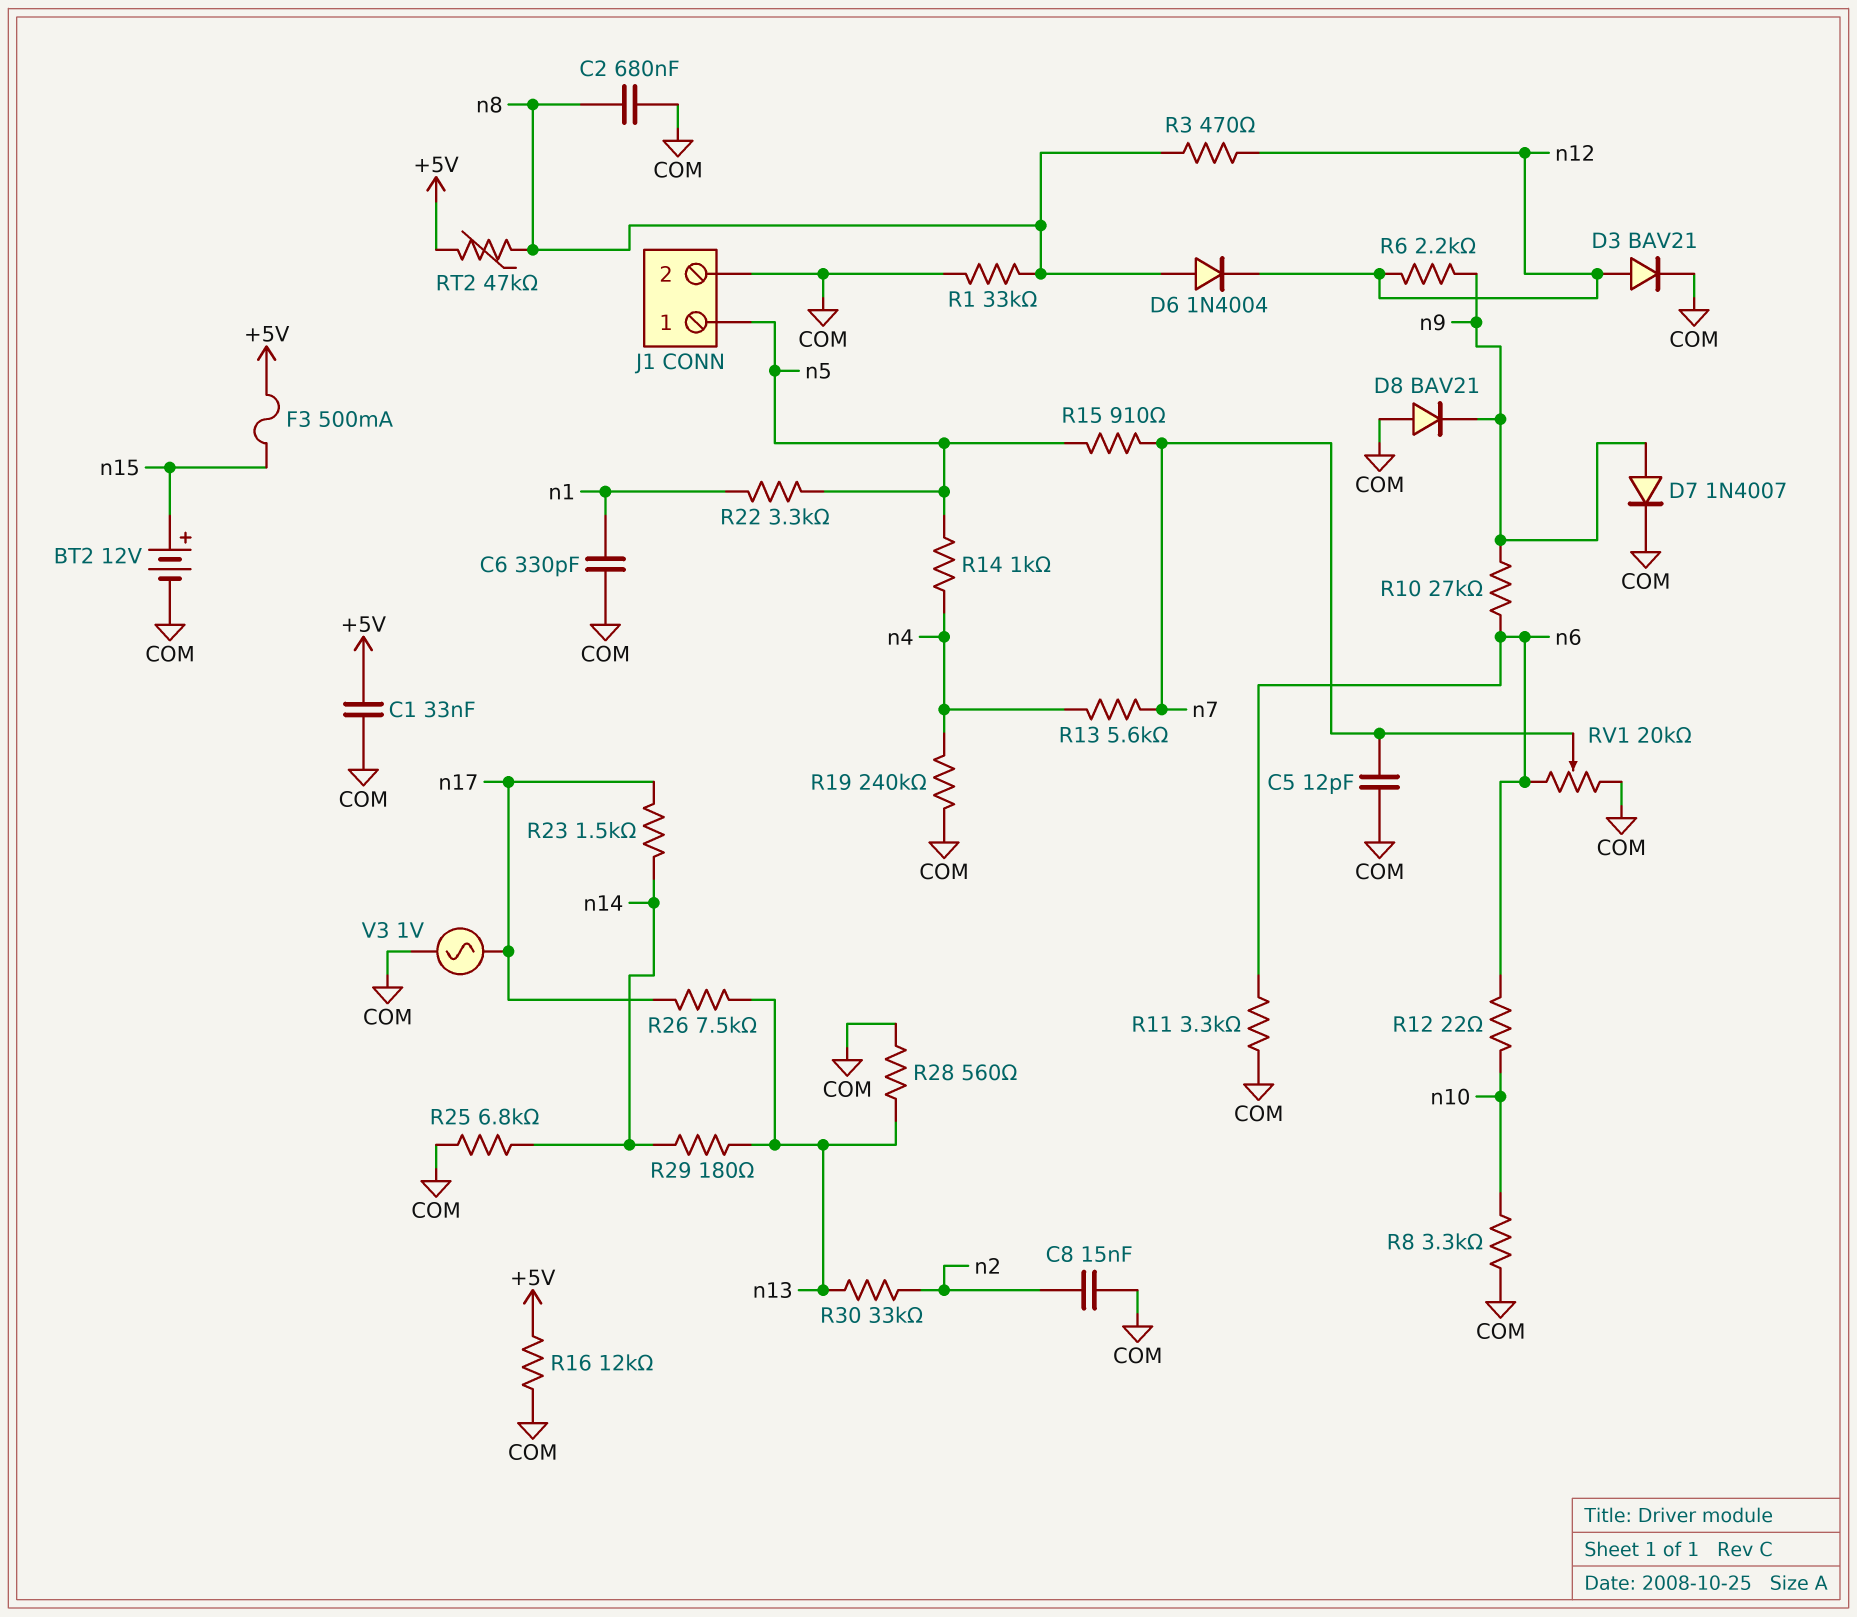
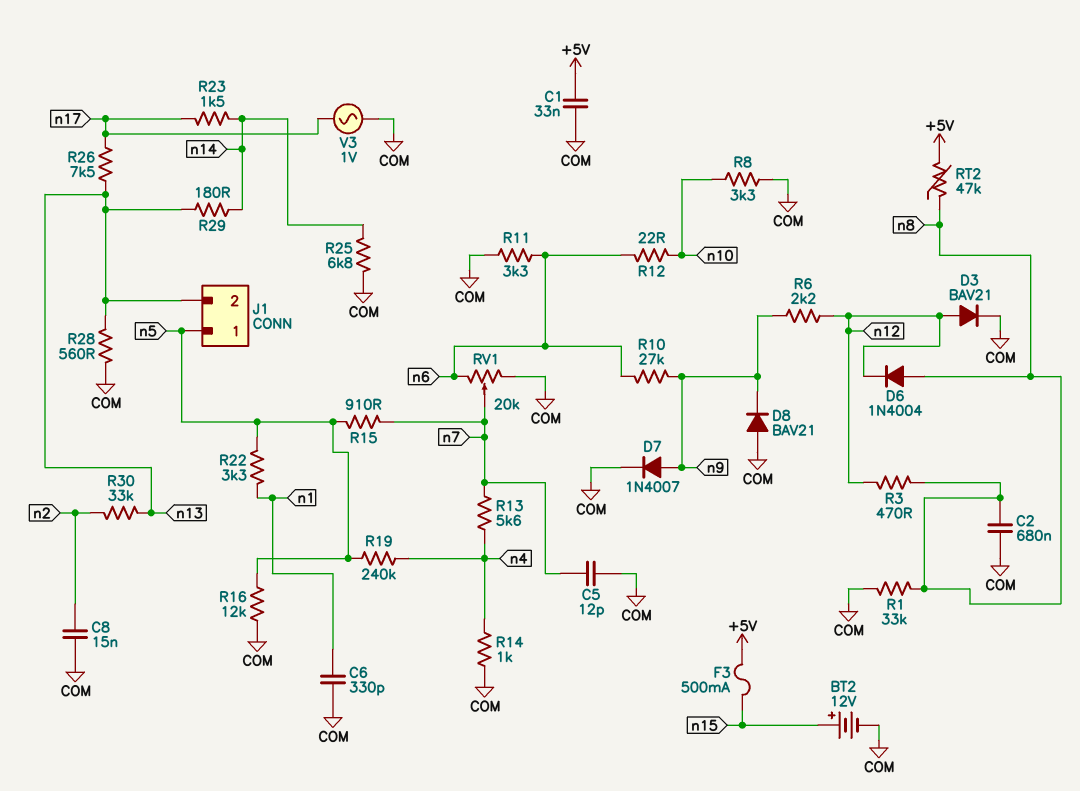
J1 pin 2: COM -> n13
R14: 1k (n4, n5) -> 1k (COM, n4)
R16: 12k (+5V, COM) -> 12k (COM, n5)
R19: 240k (COM, n4) -> 240k (n4, n5)

